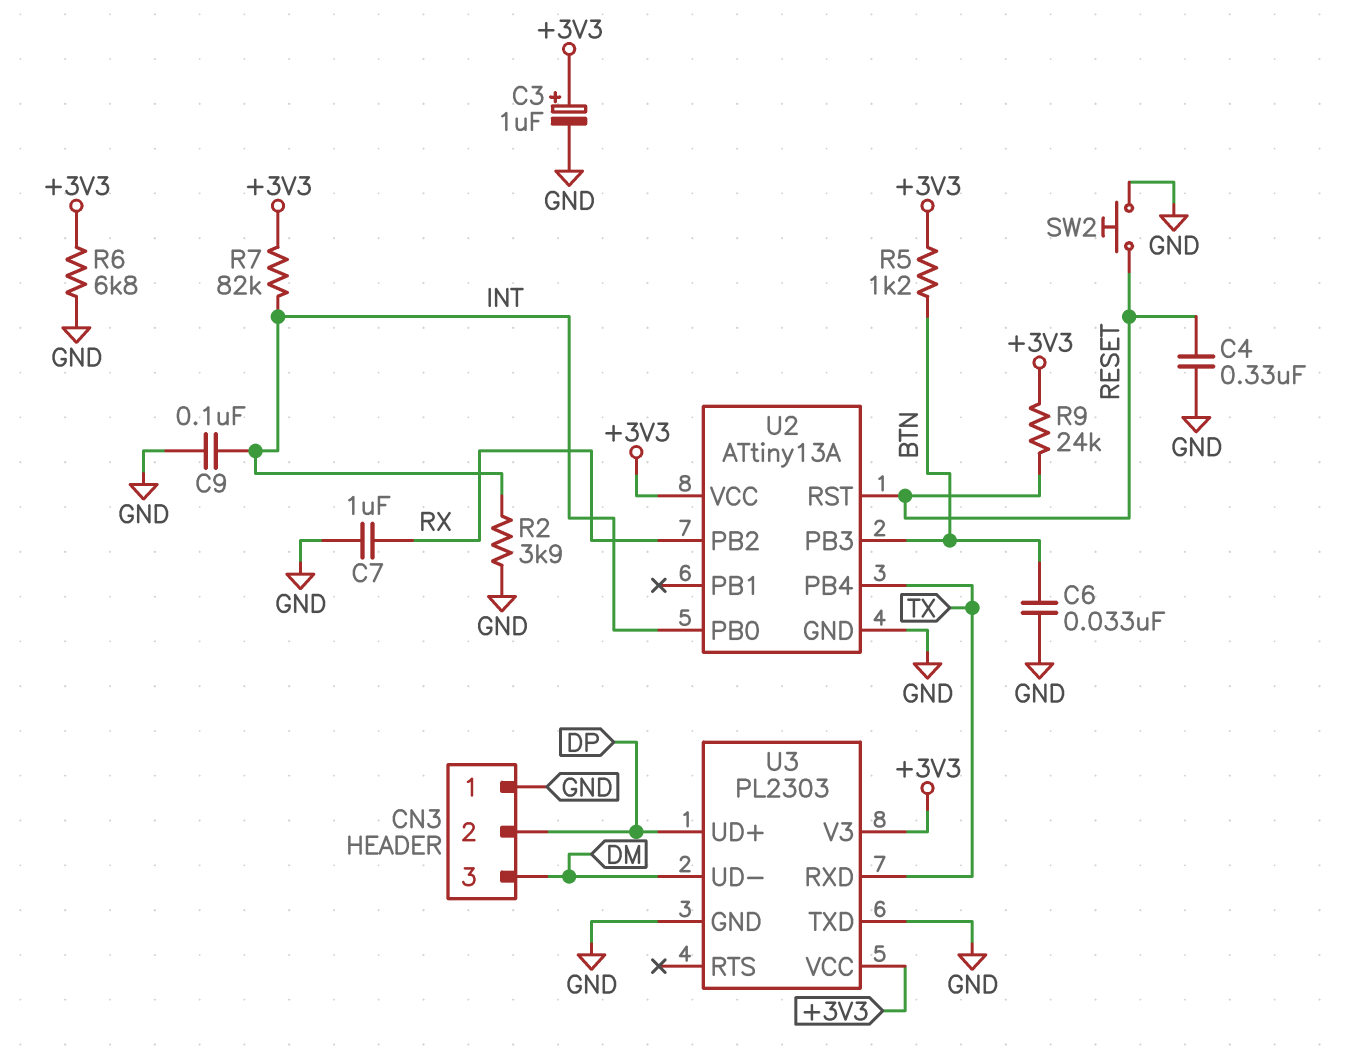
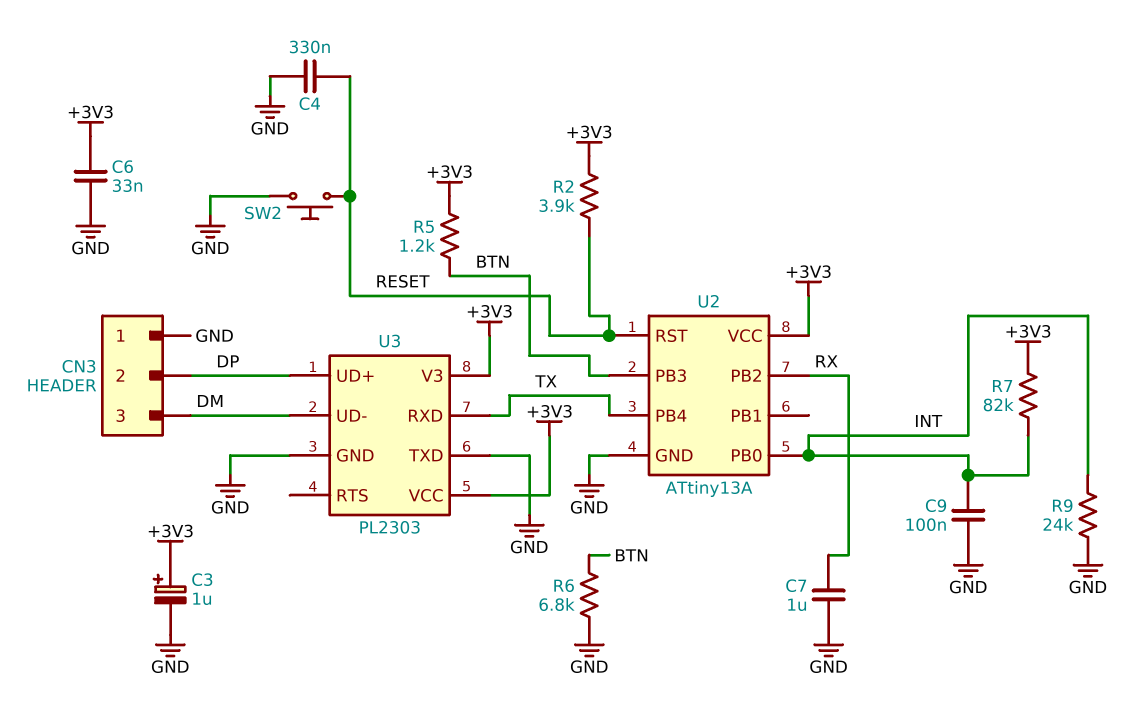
C6: 33nF (BTN, GND) -> 33nF (+3V3, GND)
R2: 3.9k (GND, INT) -> 3.9k (+3V3, RESET)
R6: 6.8k (+3V3, GND) -> 6.8k (BTN, GND)
R9: 24k (+3V3, RESET) -> 24k (GND, INT)

